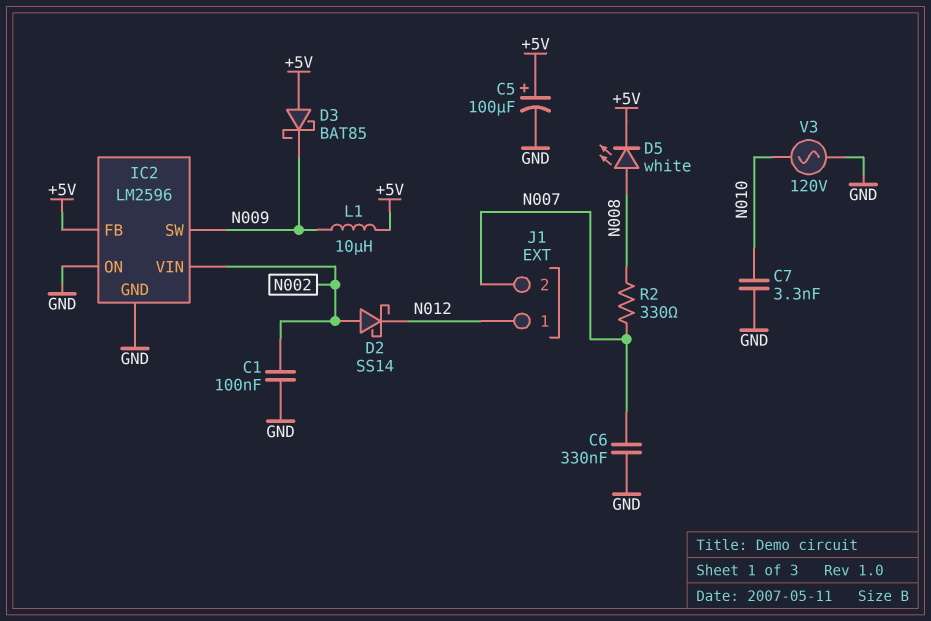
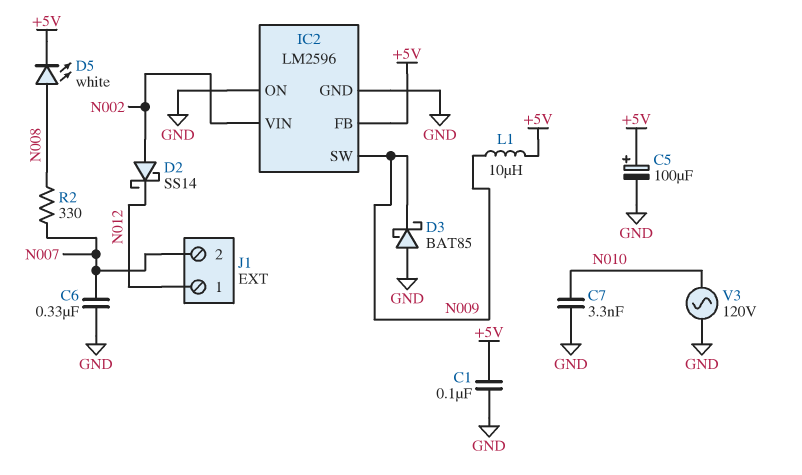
C1: 100nF (GND, N002) -> 100nF (+5V, GND)
D3: schottky BAT85 (A +5V, K N009) -> schottky BAT85 (A GND, K N009)

